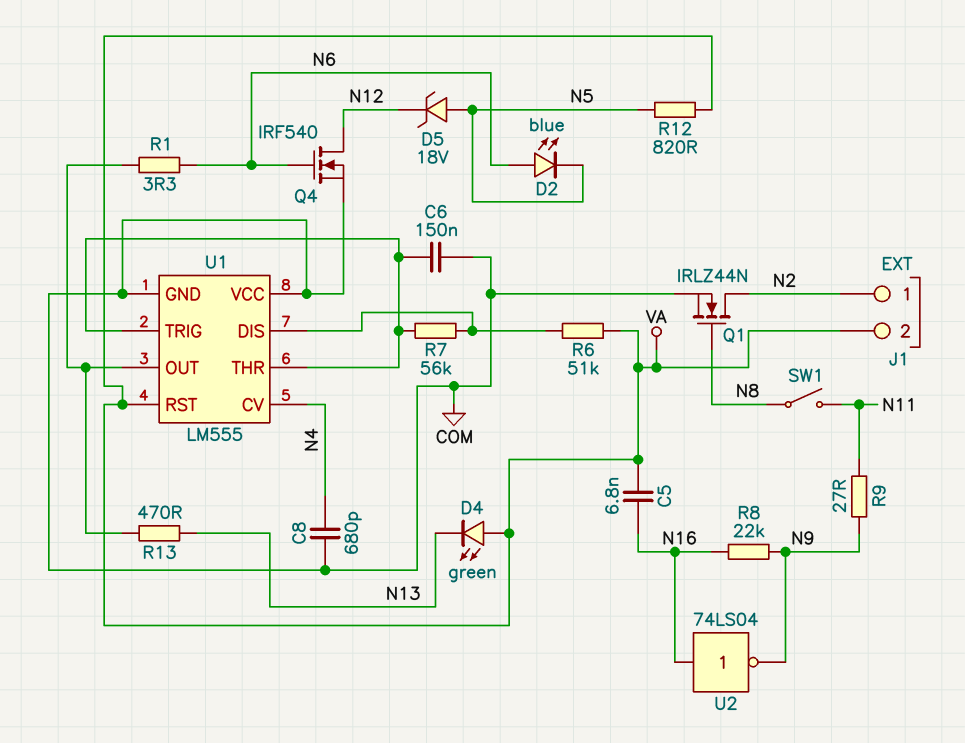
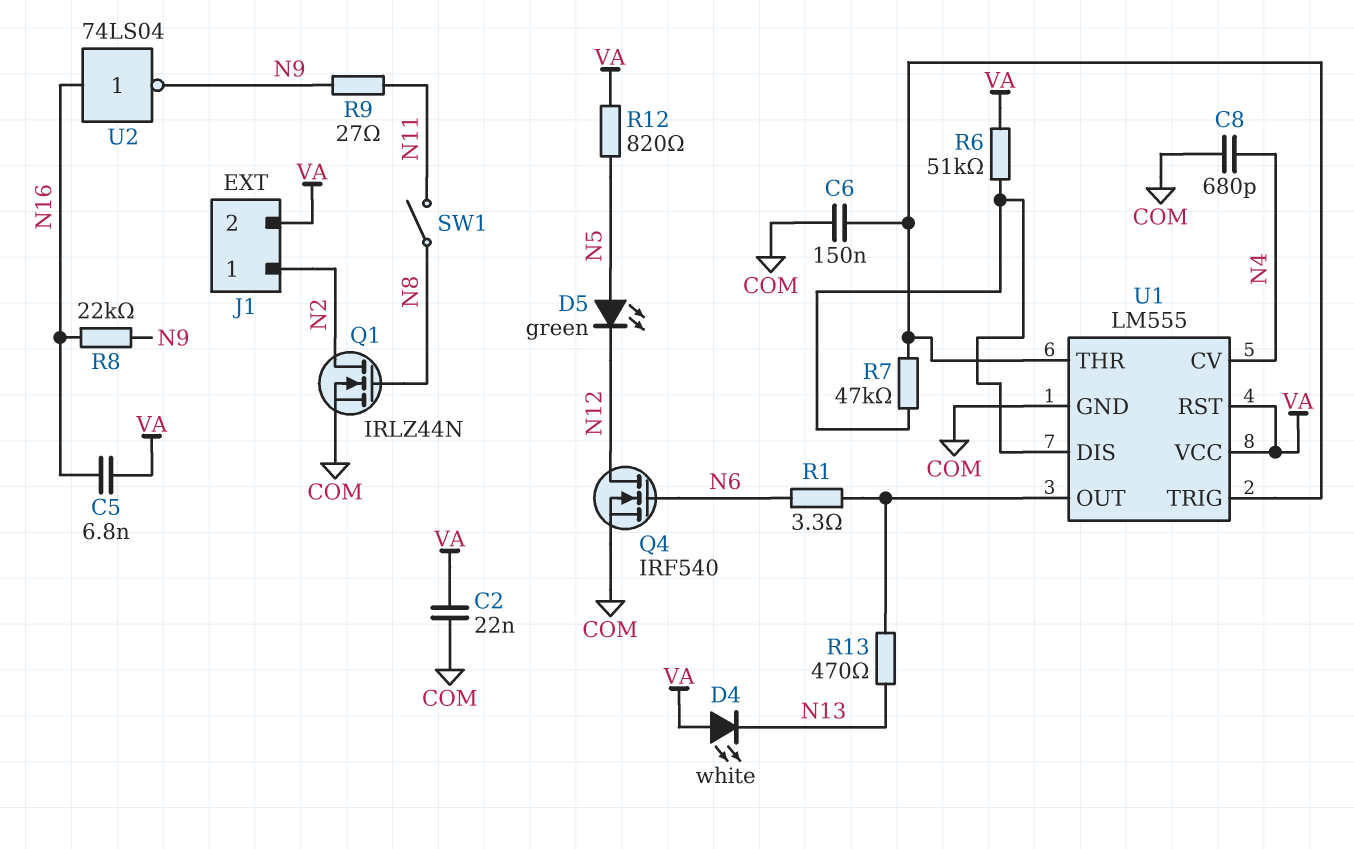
C2: none -> 22nF (COM, VA)
D2: LED blue (A N6, K N5) -> none
D4: LED green (A VA, K N13) -> LED white (A VA, K N13)
D5: zener 18V (A N5, K N12) -> LED green (A N5, K N12)
R7: 56k (U1/DIS, U1/THR) -> 47k (U1/DIS, U1/THR)
U1 pin VCC: COM -> VA

